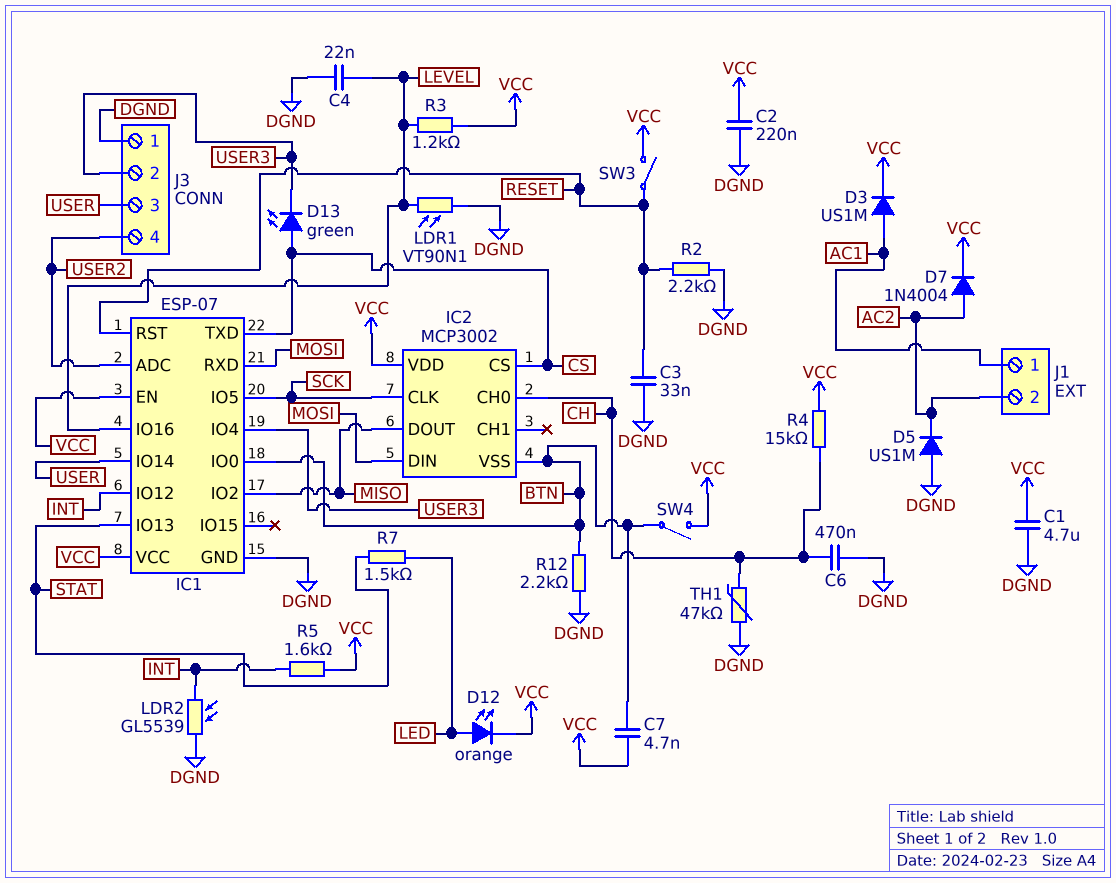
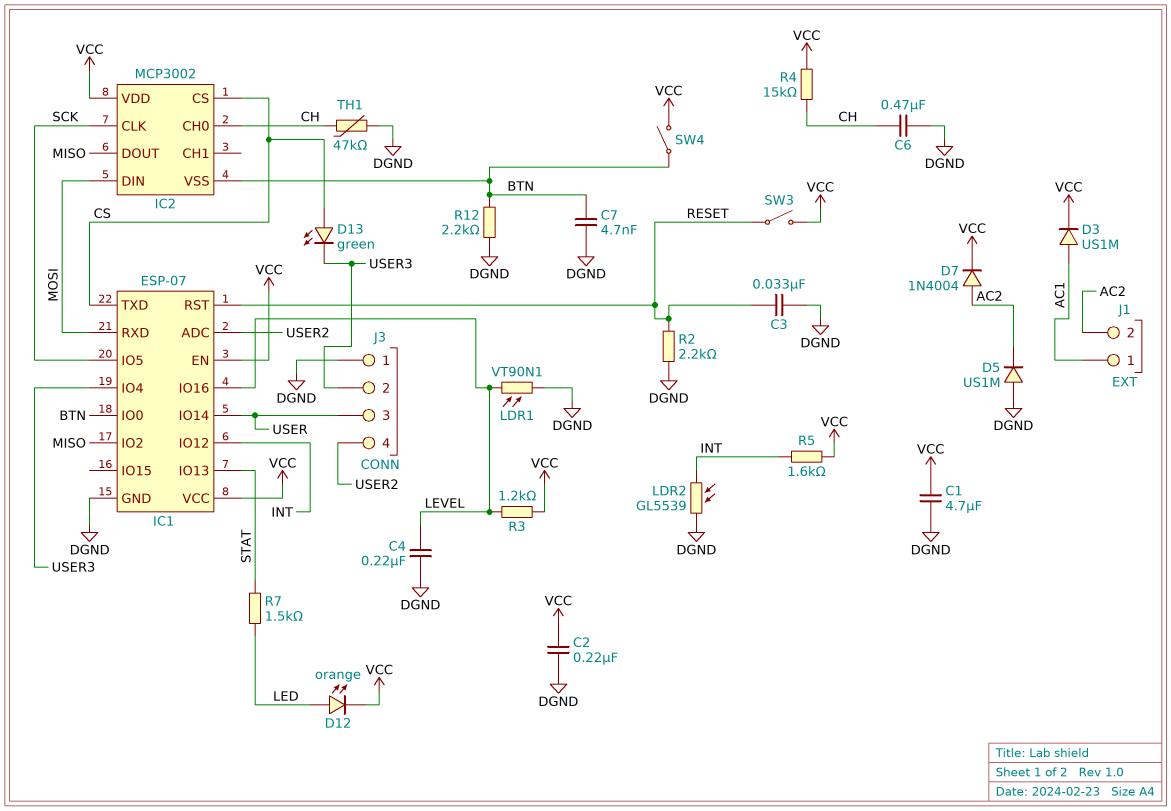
C4: 22nF (DGND, LEVEL) -> 220nF (DGND, LEVEL)
C7: 4.7nF (BTN, VCC) -> 4.7nF (BTN, DGND)

